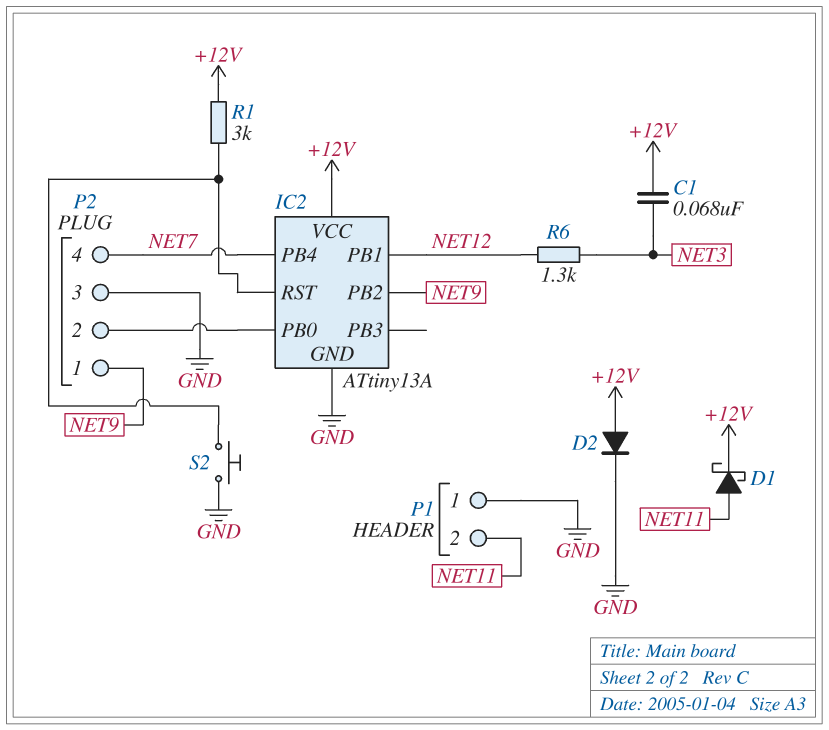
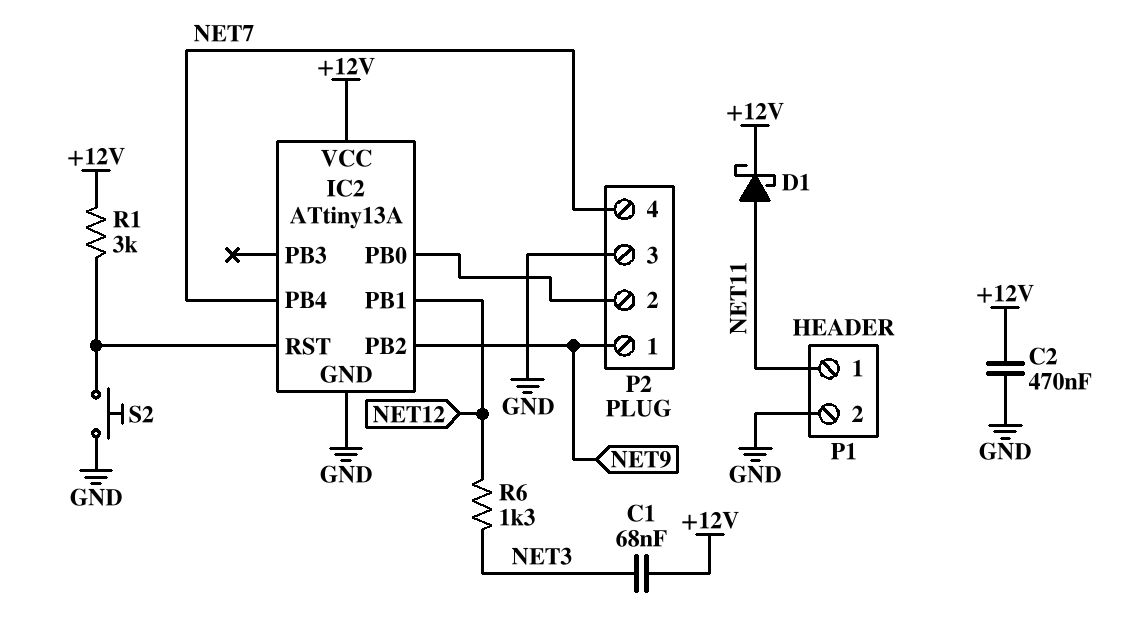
C2: none -> 470nF (+12V, GND)
D2: diode (A +12V, K GND) -> none
P1 pin 1: GND -> NET11
P1 pin 2: NET11 -> GND

